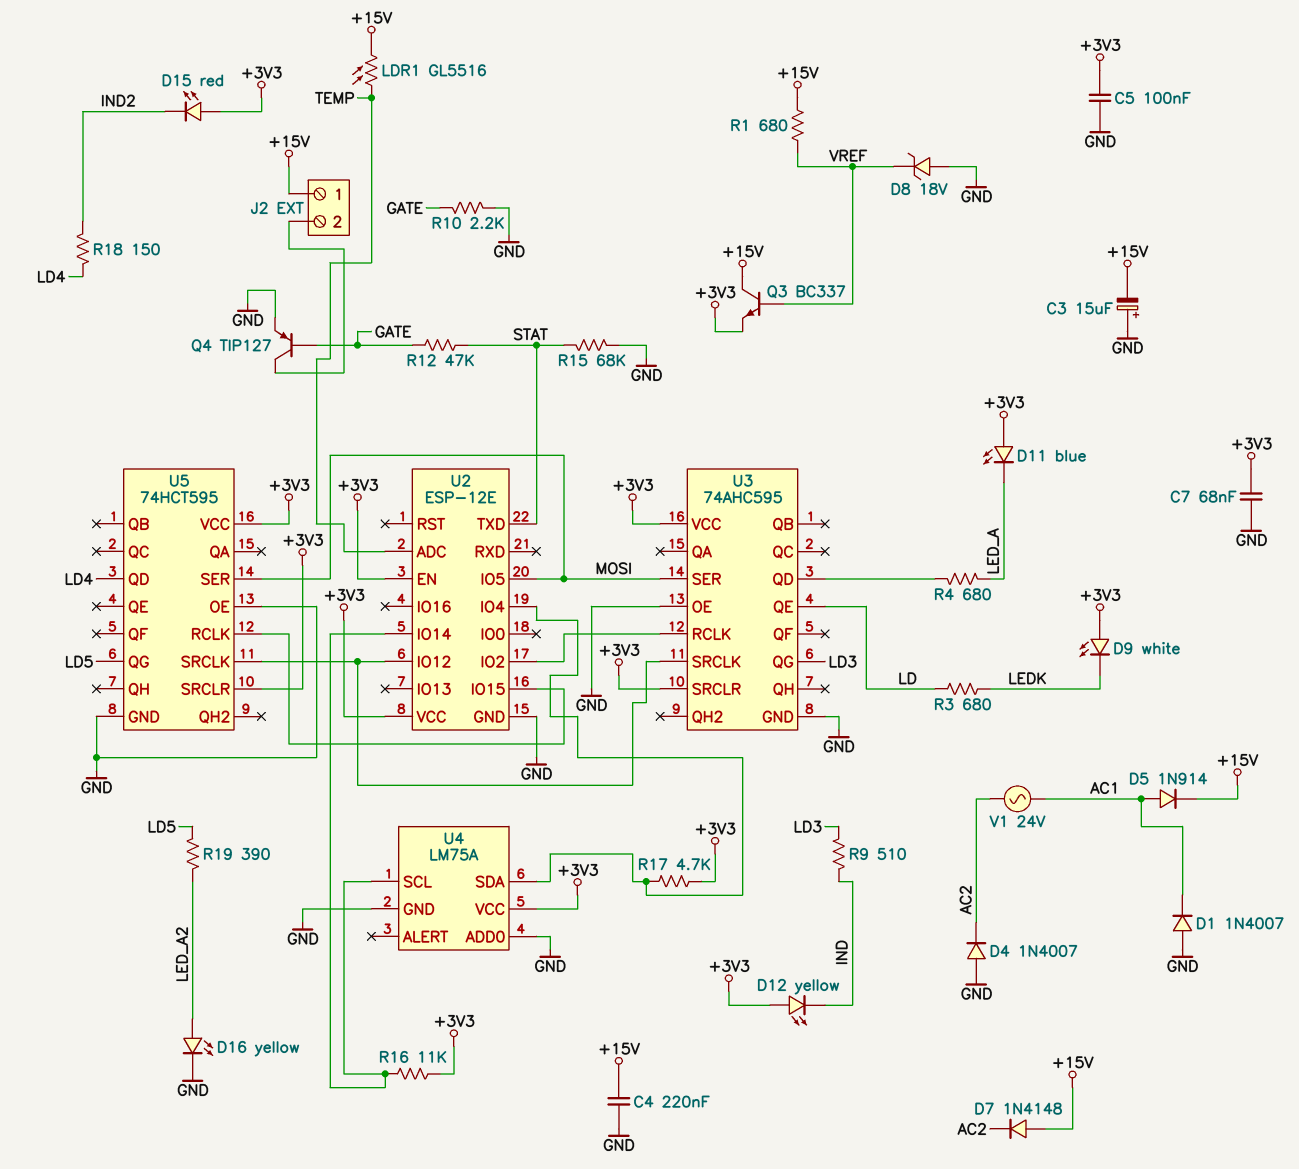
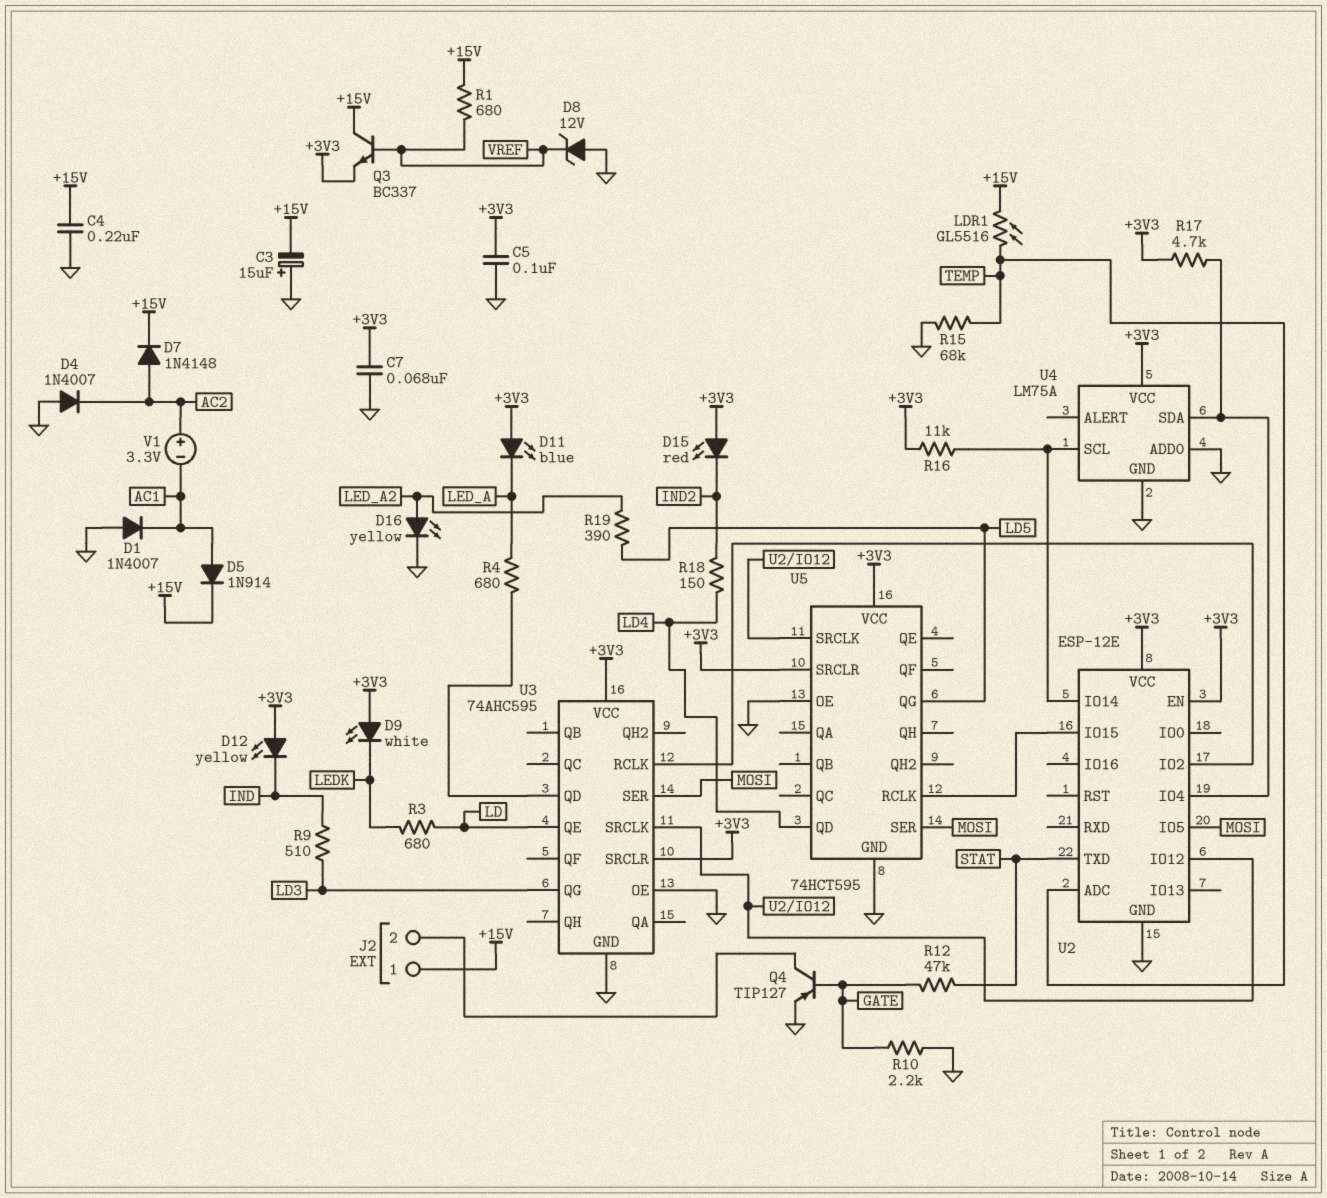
D7: diode 1N4148 (A +15V, K AC2) -> diode 1N4148 (A AC2, K +15V)
D8: zener 18V (A GND, K VREF) -> zener 12V (A GND, K VREF)
R15: 68k (GND, STAT) -> 68k (GND, TEMP)
V1: AC 24V (AC1, AC2) -> 3.3V (plus AC2, minus AC1)

